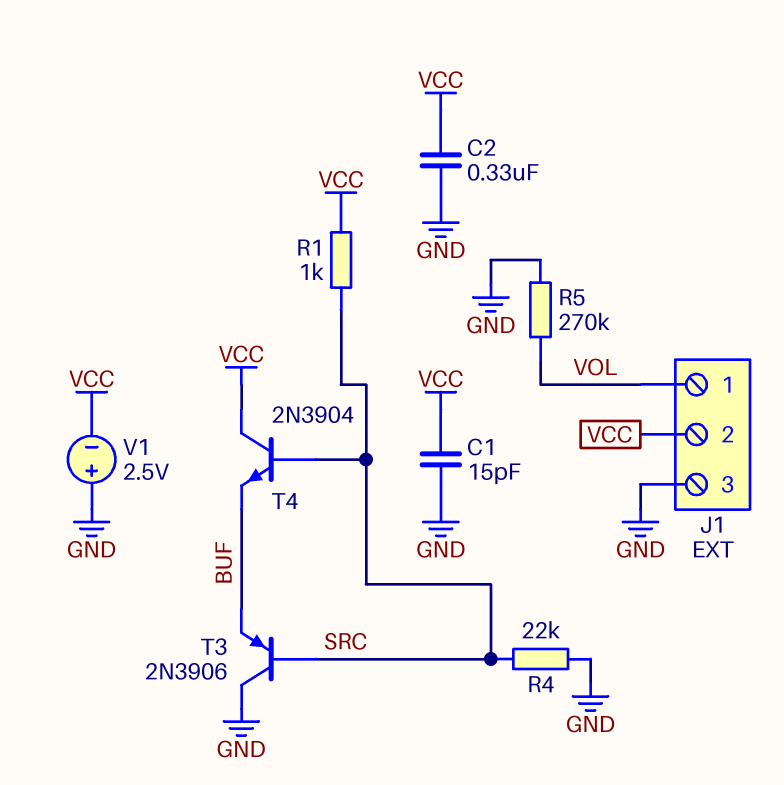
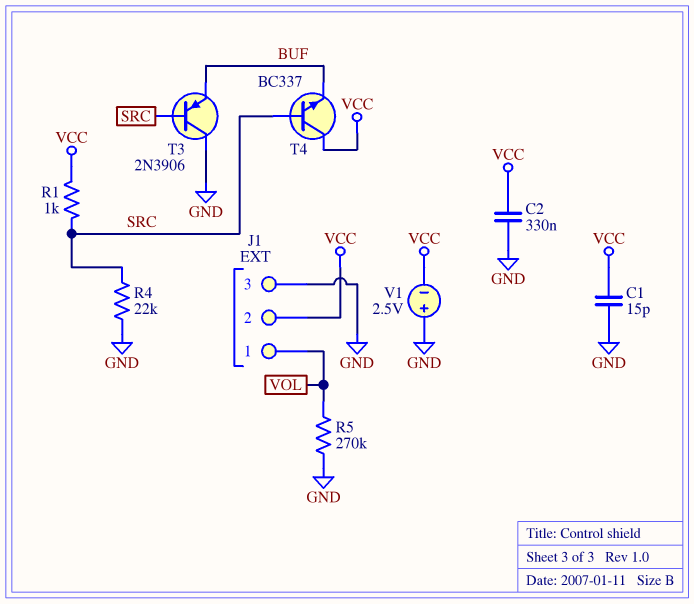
T4: NPN 2N3904 (B SRC, C VCC, E BUF) -> NPN BC337 (B SRC, C VCC, E BUF)

